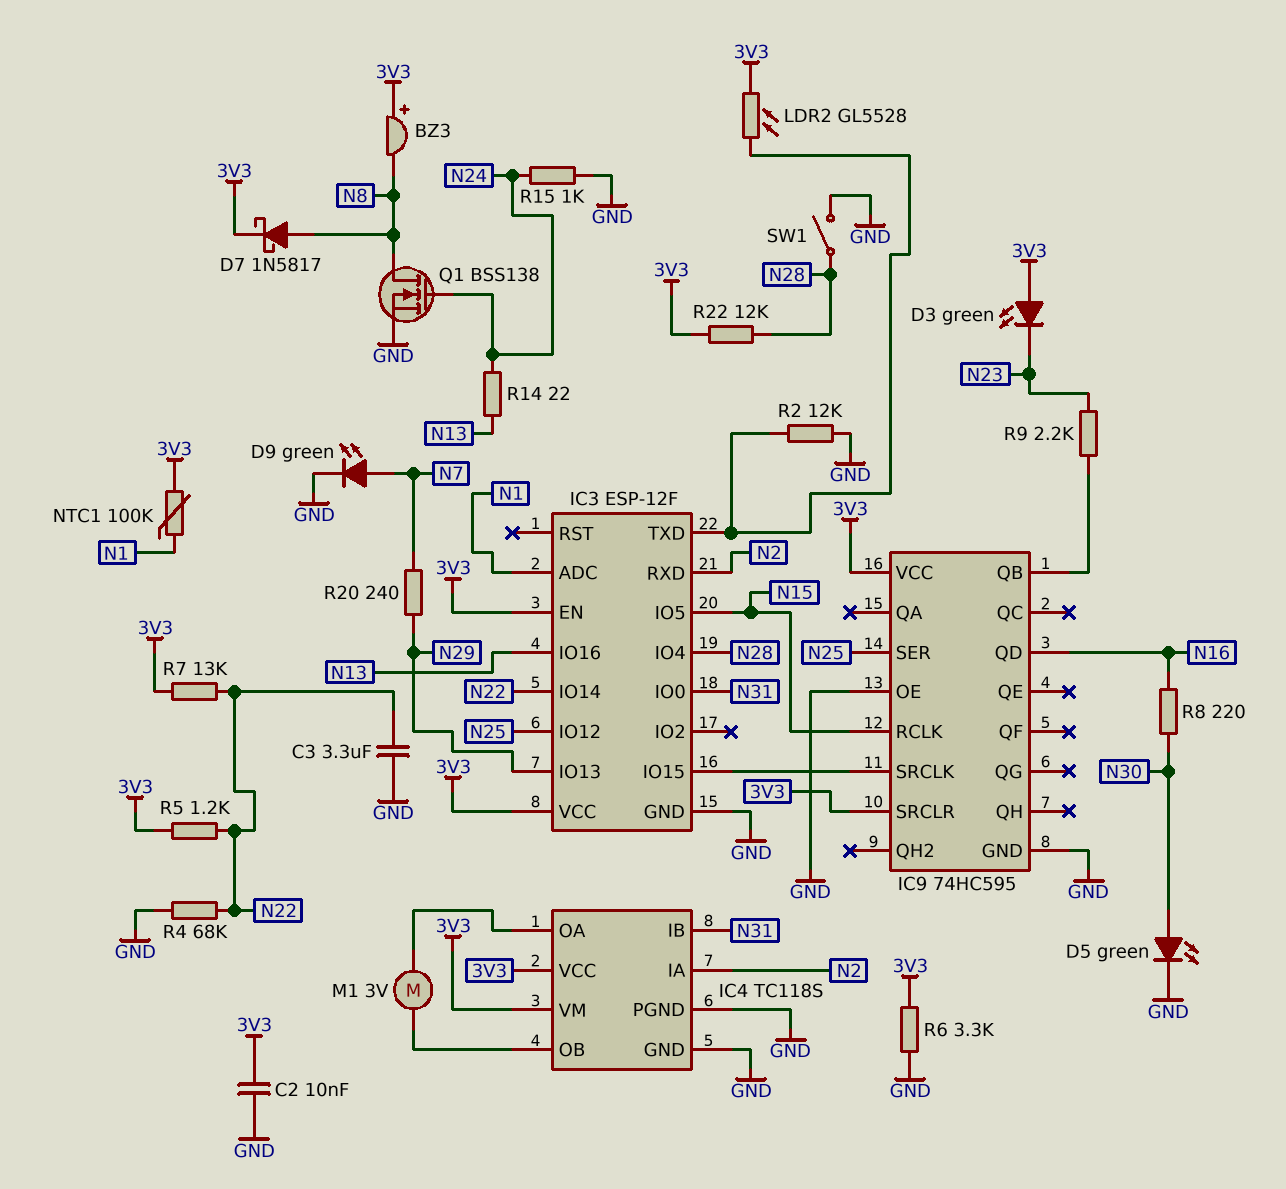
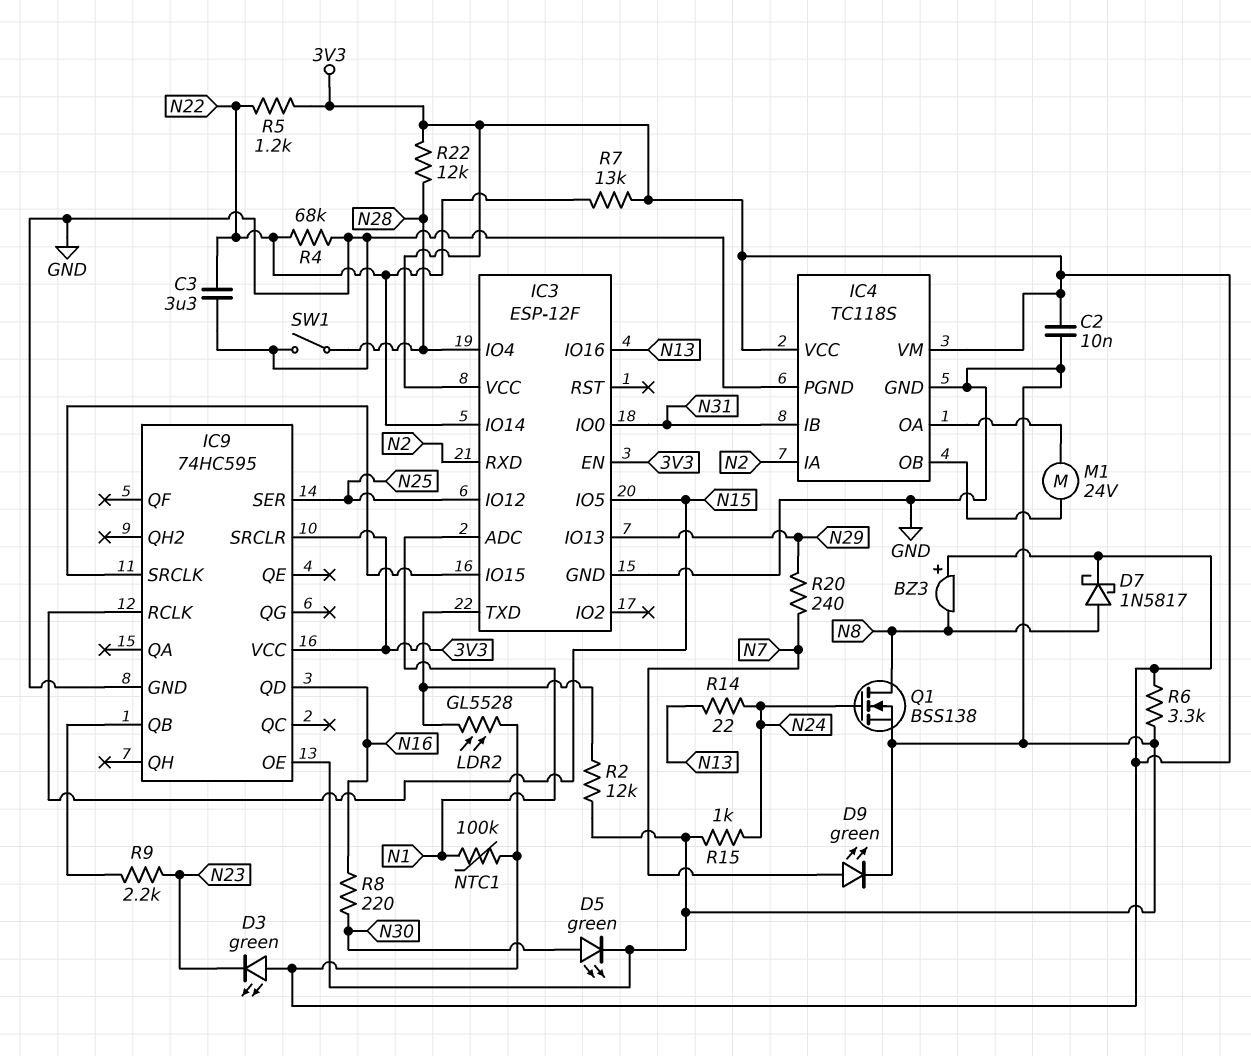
M1: motor 3V (IC4/OA, IC4/OB) -> motor 24V (IC4/OA, IC4/OB)

